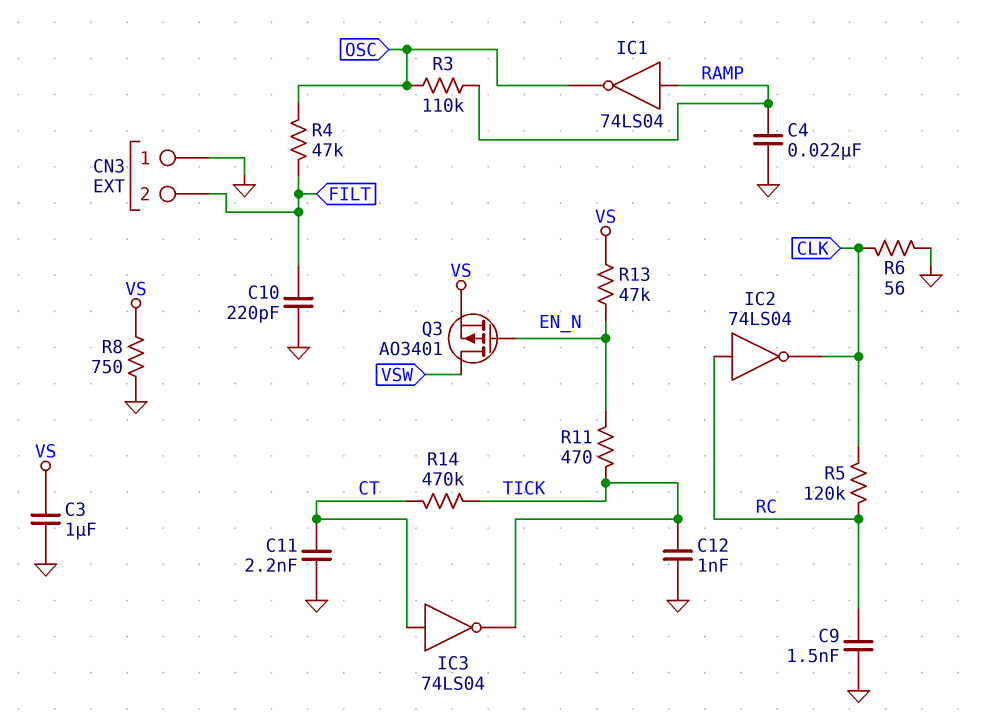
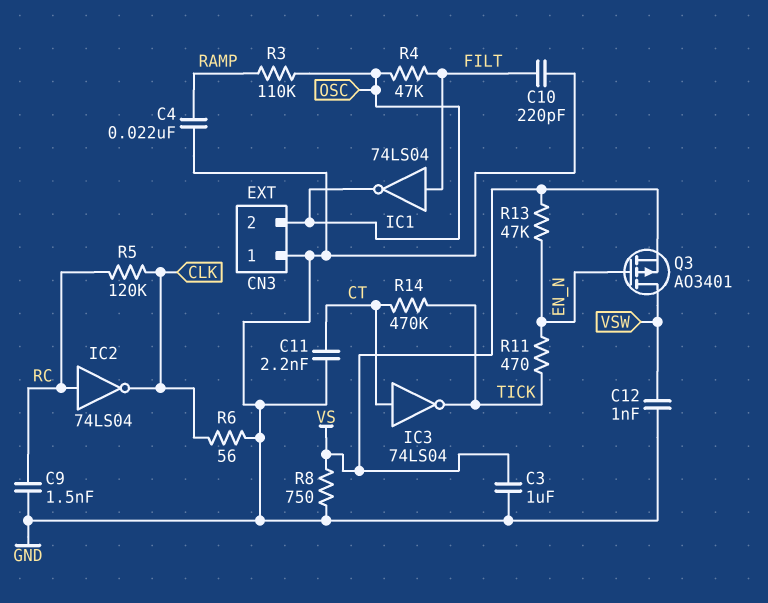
C12: 1nF (GND, TICK) -> 1nF (GND, VSW)
CN3 pin 2: FILT -> OSC
IC1: NOT 74LS04 (in RAMP, out OSC) -> NOT 74LS04 (in FILT, out OSC)

